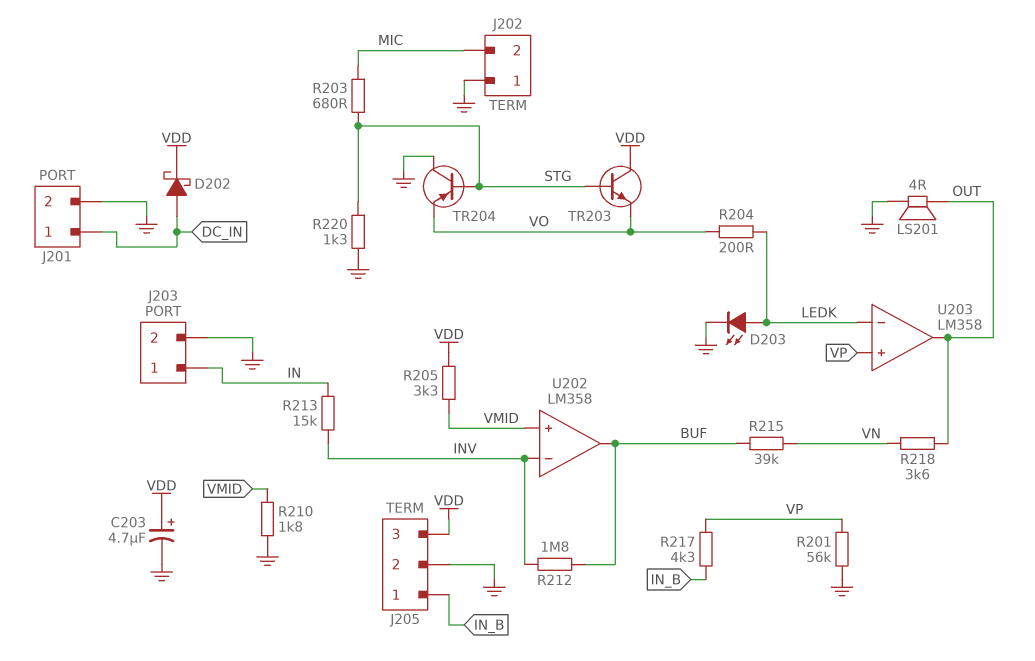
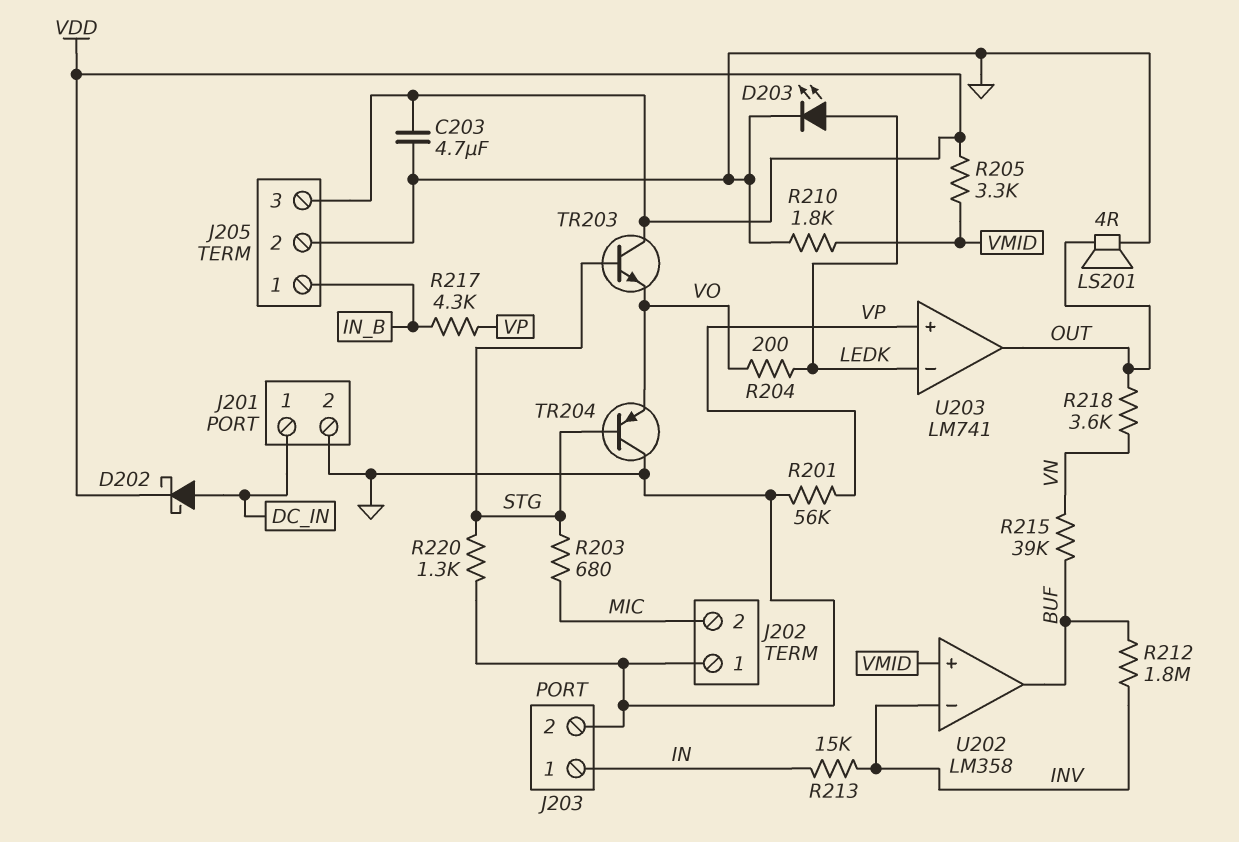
C203: 4.7uF (plus VDD, minus GND) -> 4.7uF (GND, VDD)
U203: LM358 -> LM741

